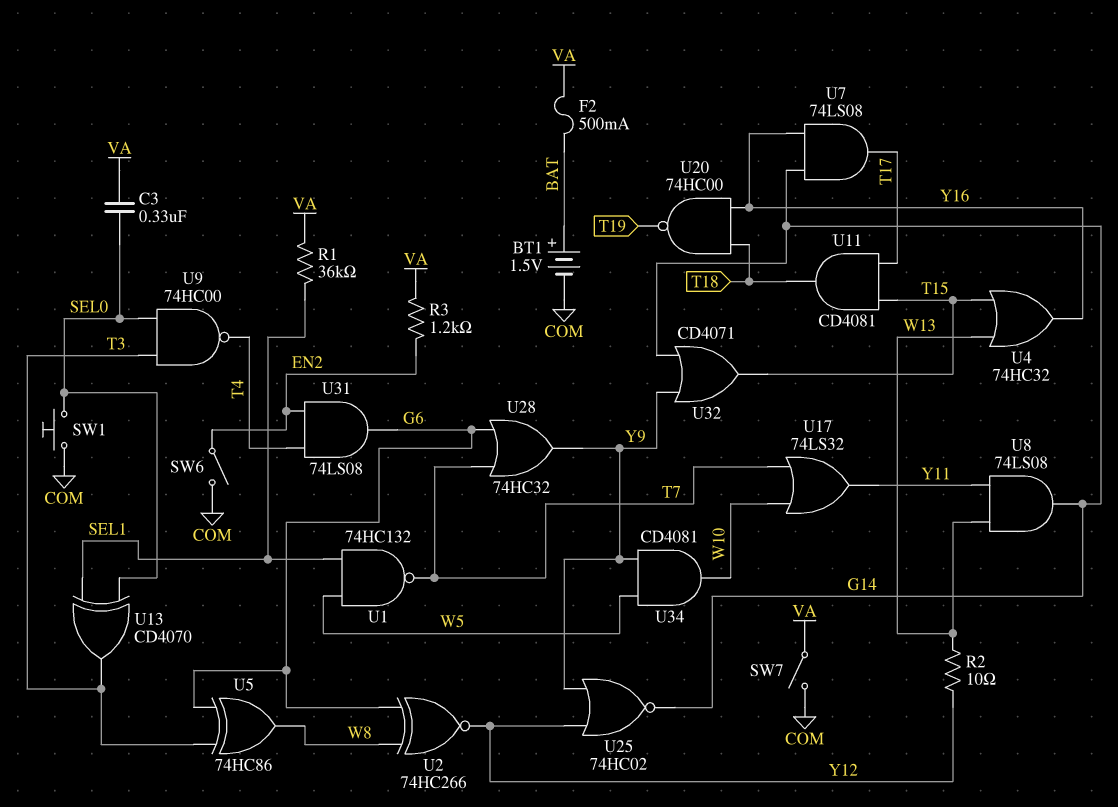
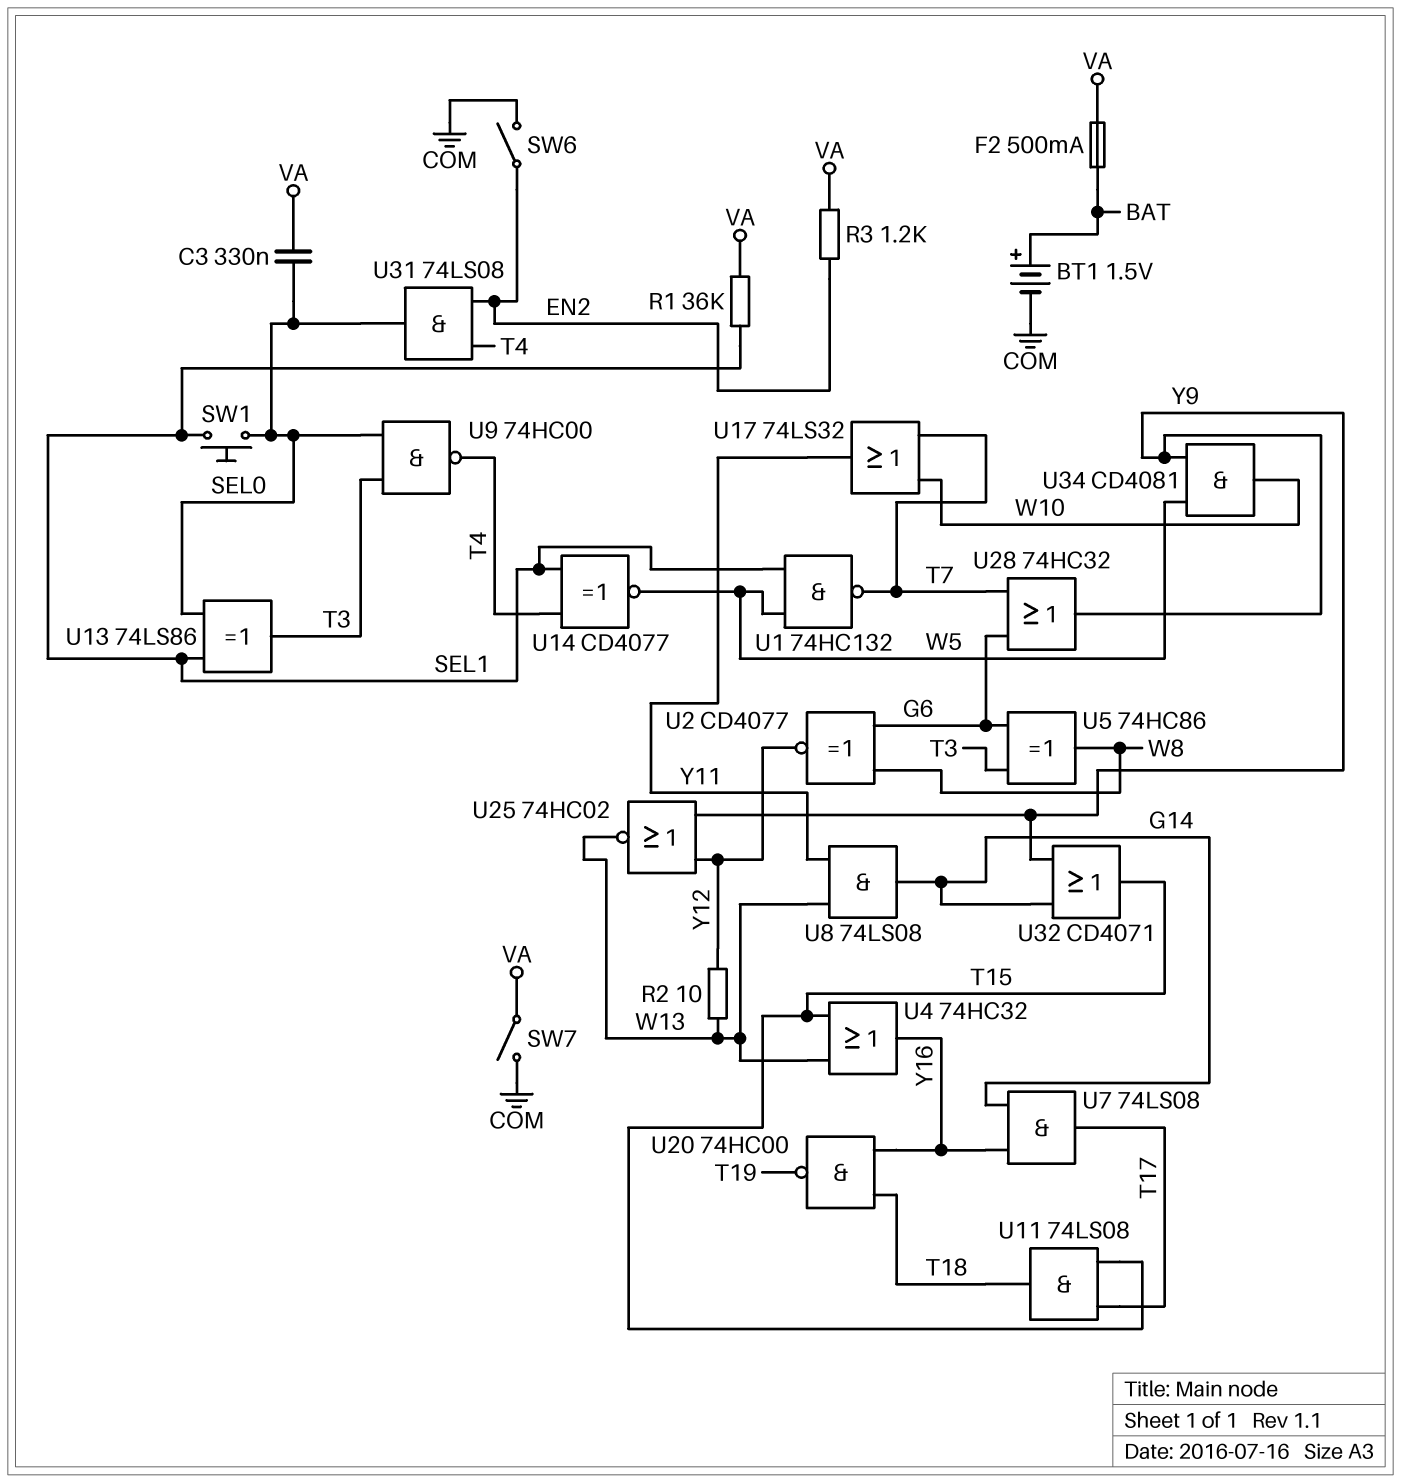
SW1: button (COM, SEL0) -> button (SEL0, SEL1)
U2: XNOR 74HC266 (in G6, in W8, out Y12) -> XNOR CD4077 (in G6, in W8, out Y12)
U11: AND CD4081 (in T15, in T17, out T18) -> AND 74LS08 (in T15, in T17, out T18)
U13: XOR CD4070 (in SEL0, in SEL1, out T3) -> XOR 74LS86 (in SEL0, in SEL1, out T3)
U14: none -> XNOR CD4077 (in SEL1, in T4, out W5)
U25: NOR 74HC02 (in Y9, in Y12, out G14) -> NOR 74HC02 (in Y9, in Y12, out W13)
U31: AND 74LS08 (in EN2, in T4, out G6) -> AND 74LS08 (in EN2, in T4, out SEL0)

